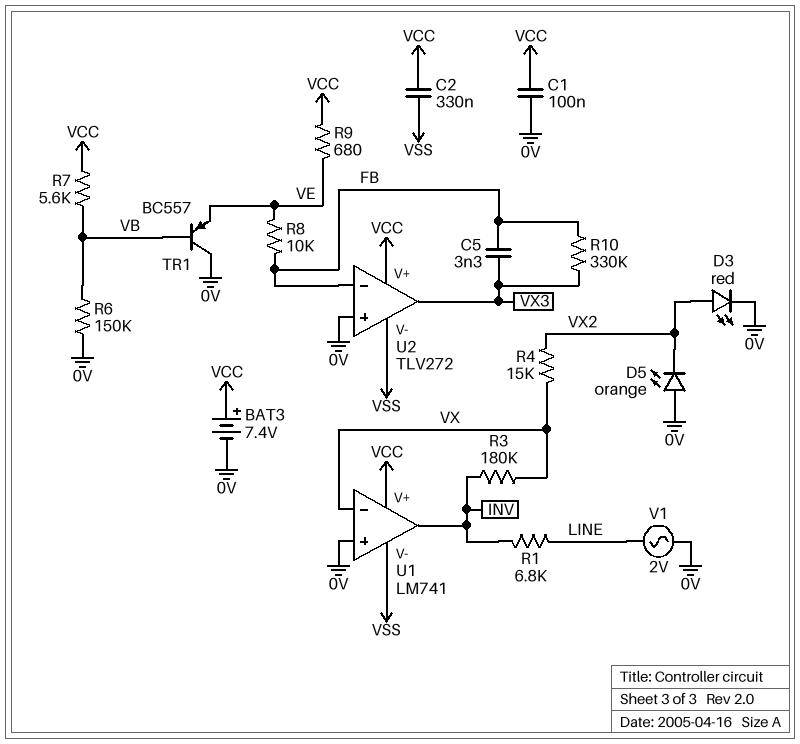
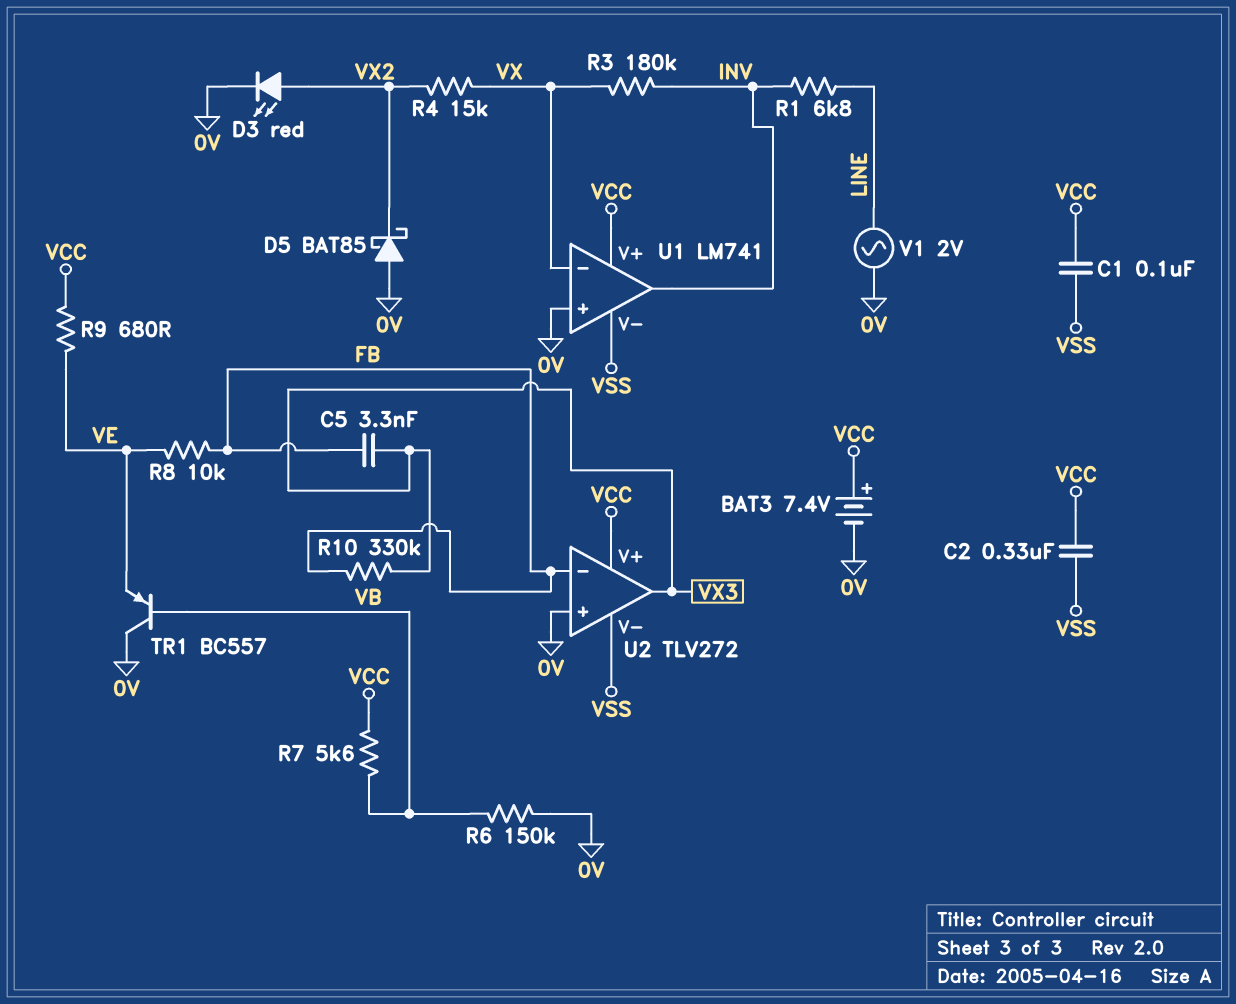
C1: 100nF (0V, VCC) -> 100nF (VCC, VSS)
D5: LED orange (A 0V, K VX2) -> schottky BAT85 (A 0V, K VX2)

